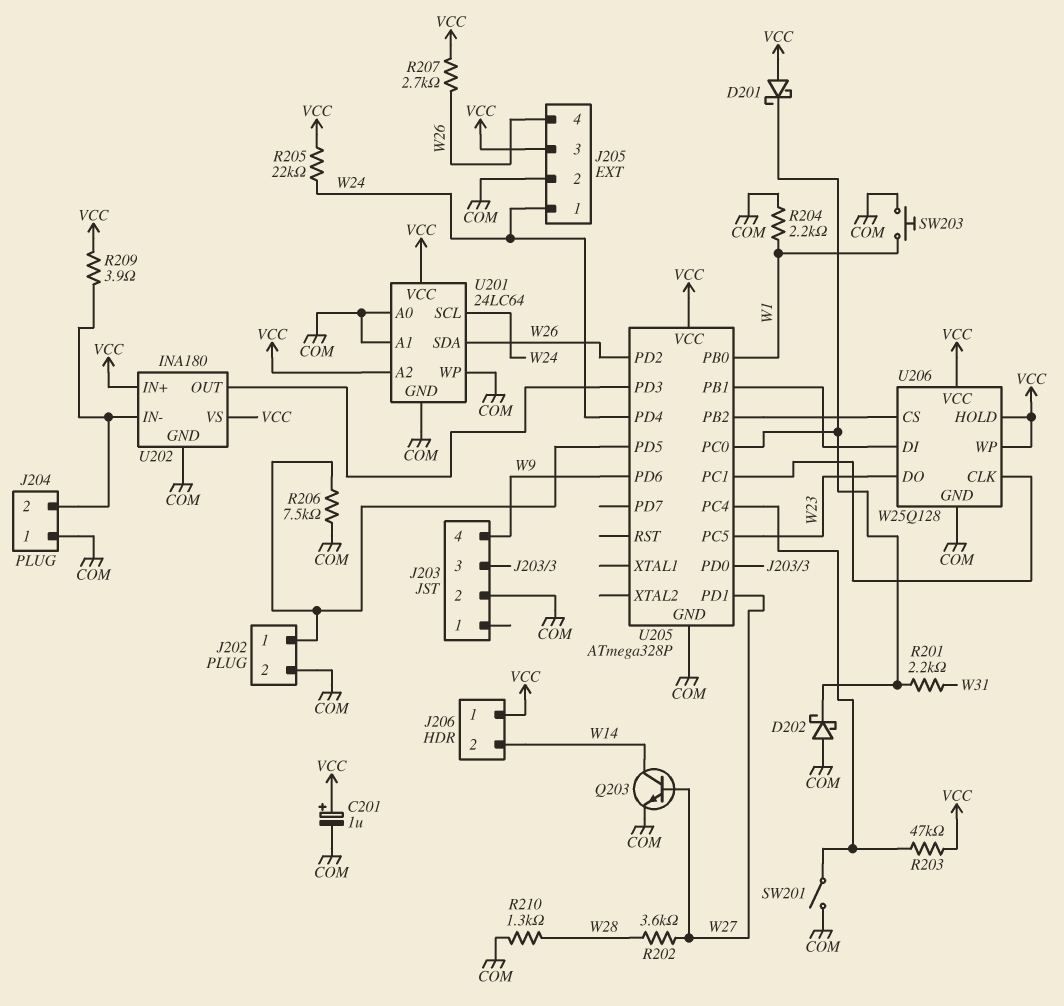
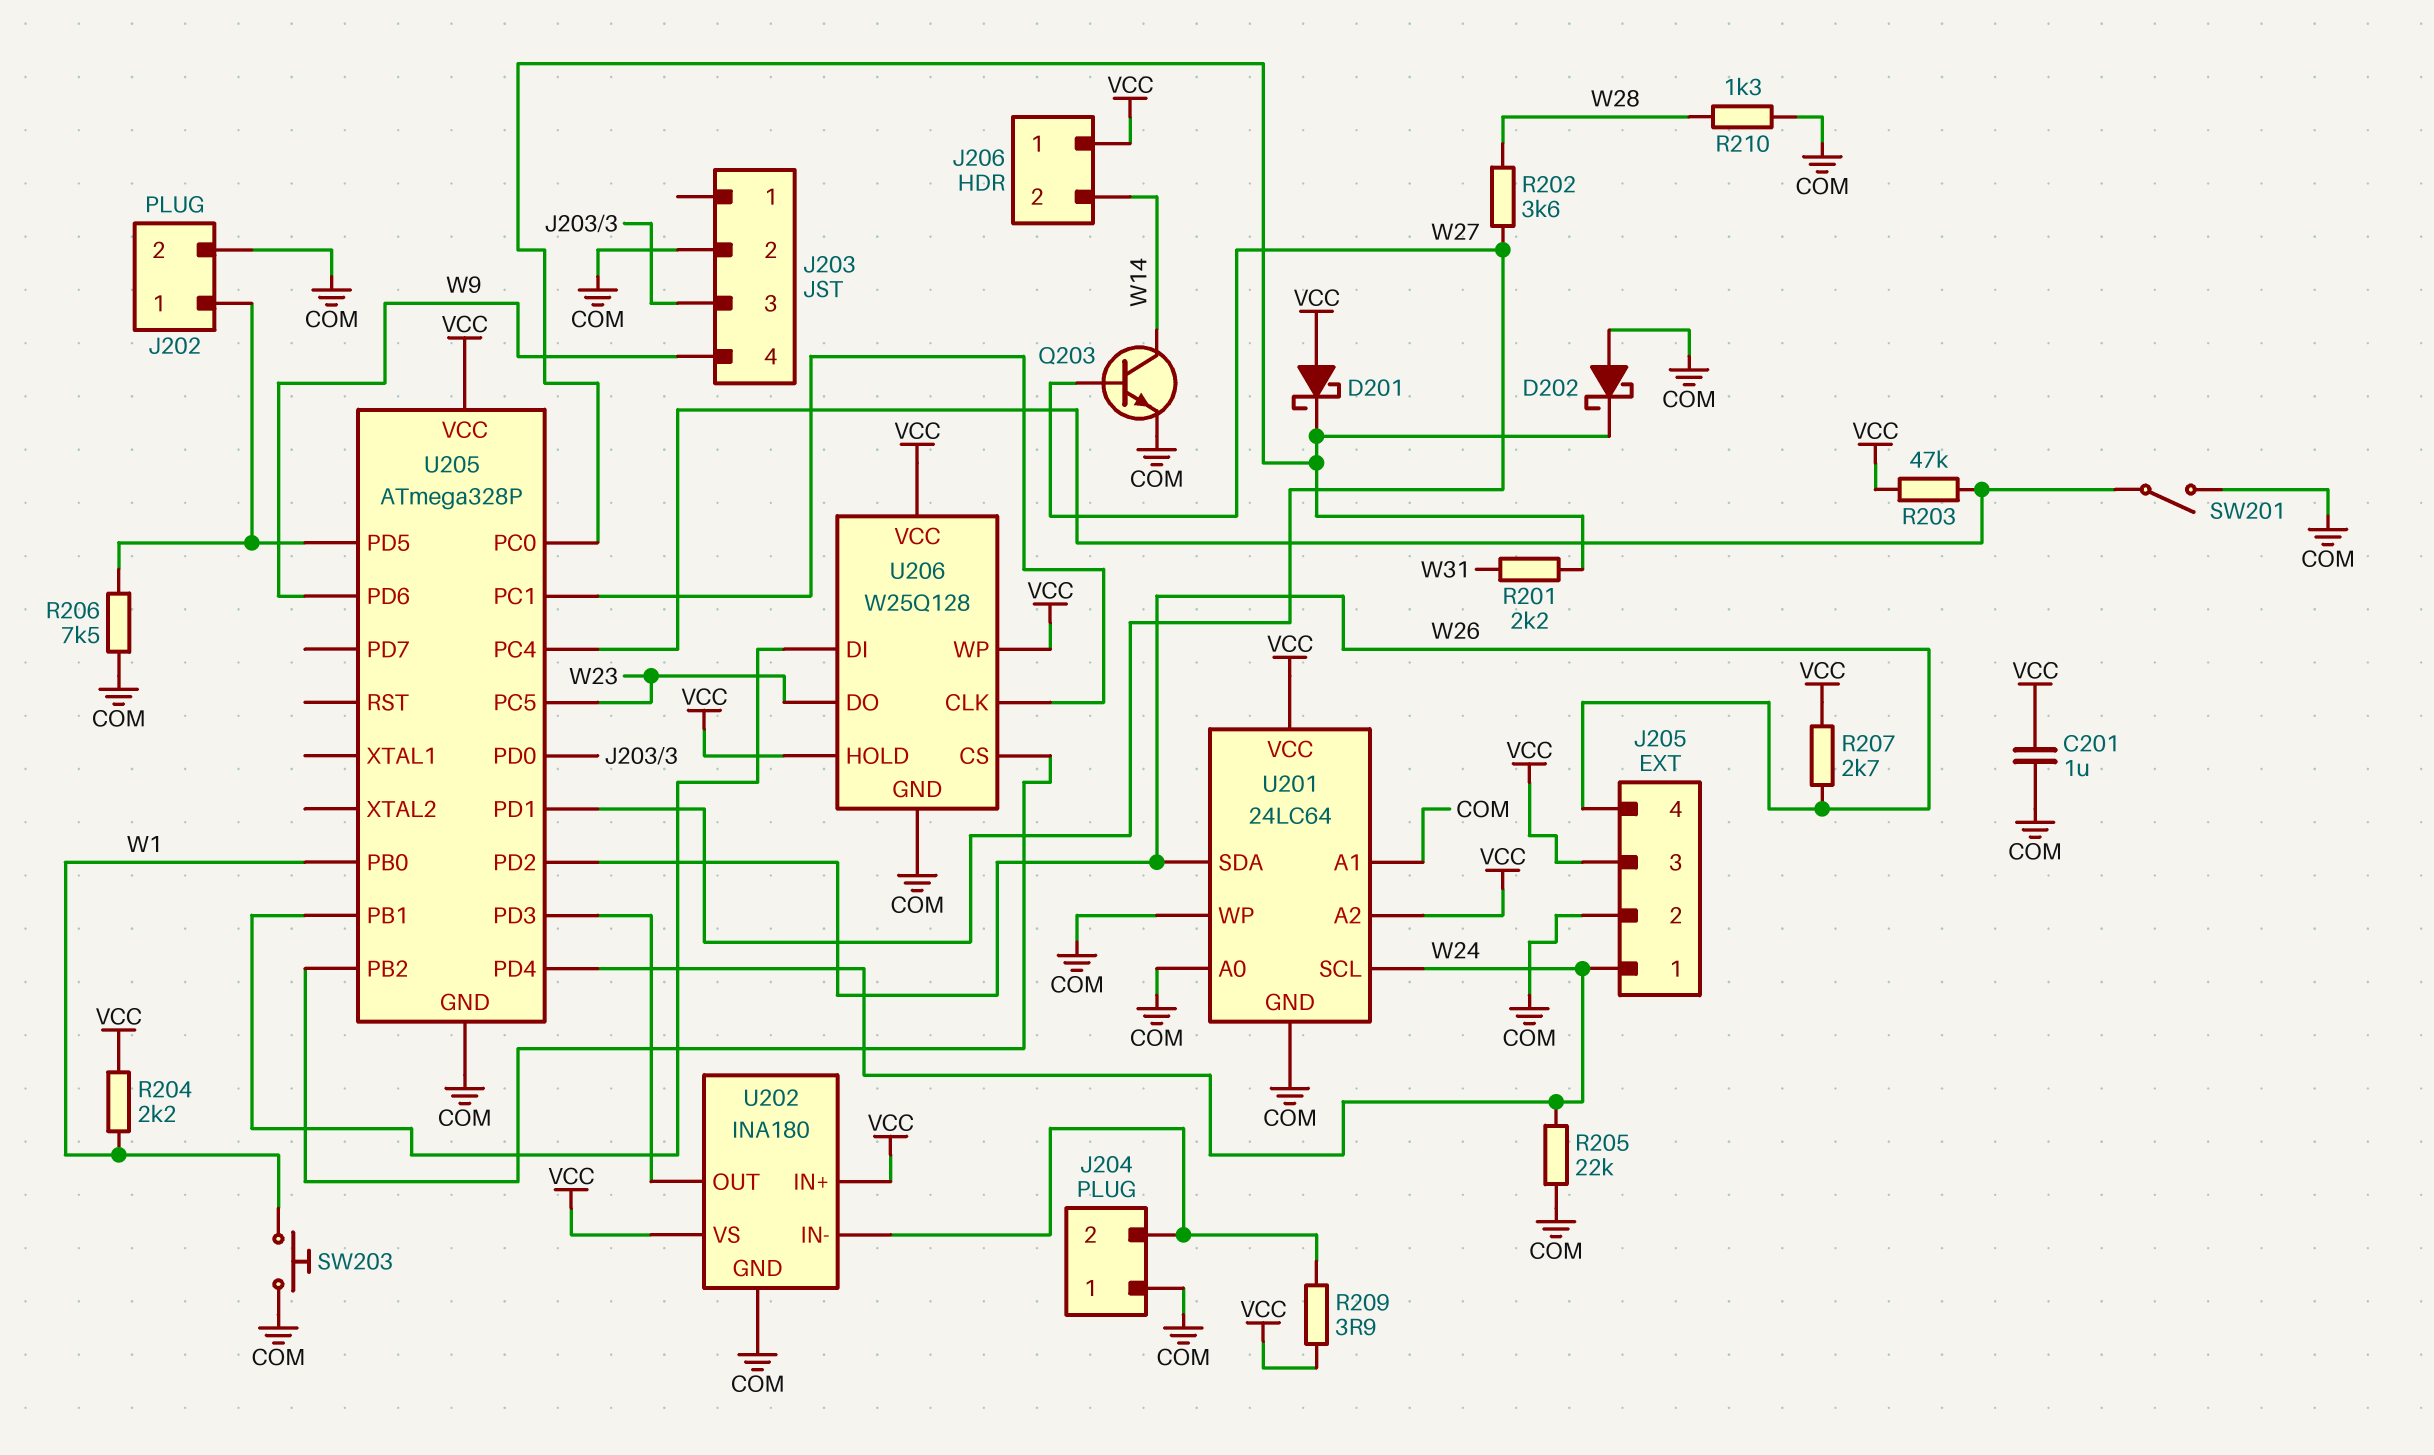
C201: 1uF (plus VCC, minus COM) -> 1uF (COM, VCC)
R204: 2.2k (COM, W1) -> 2.2k (VCC, W1)
R205: 22k (VCC, W24) -> 22k (COM, W24)

